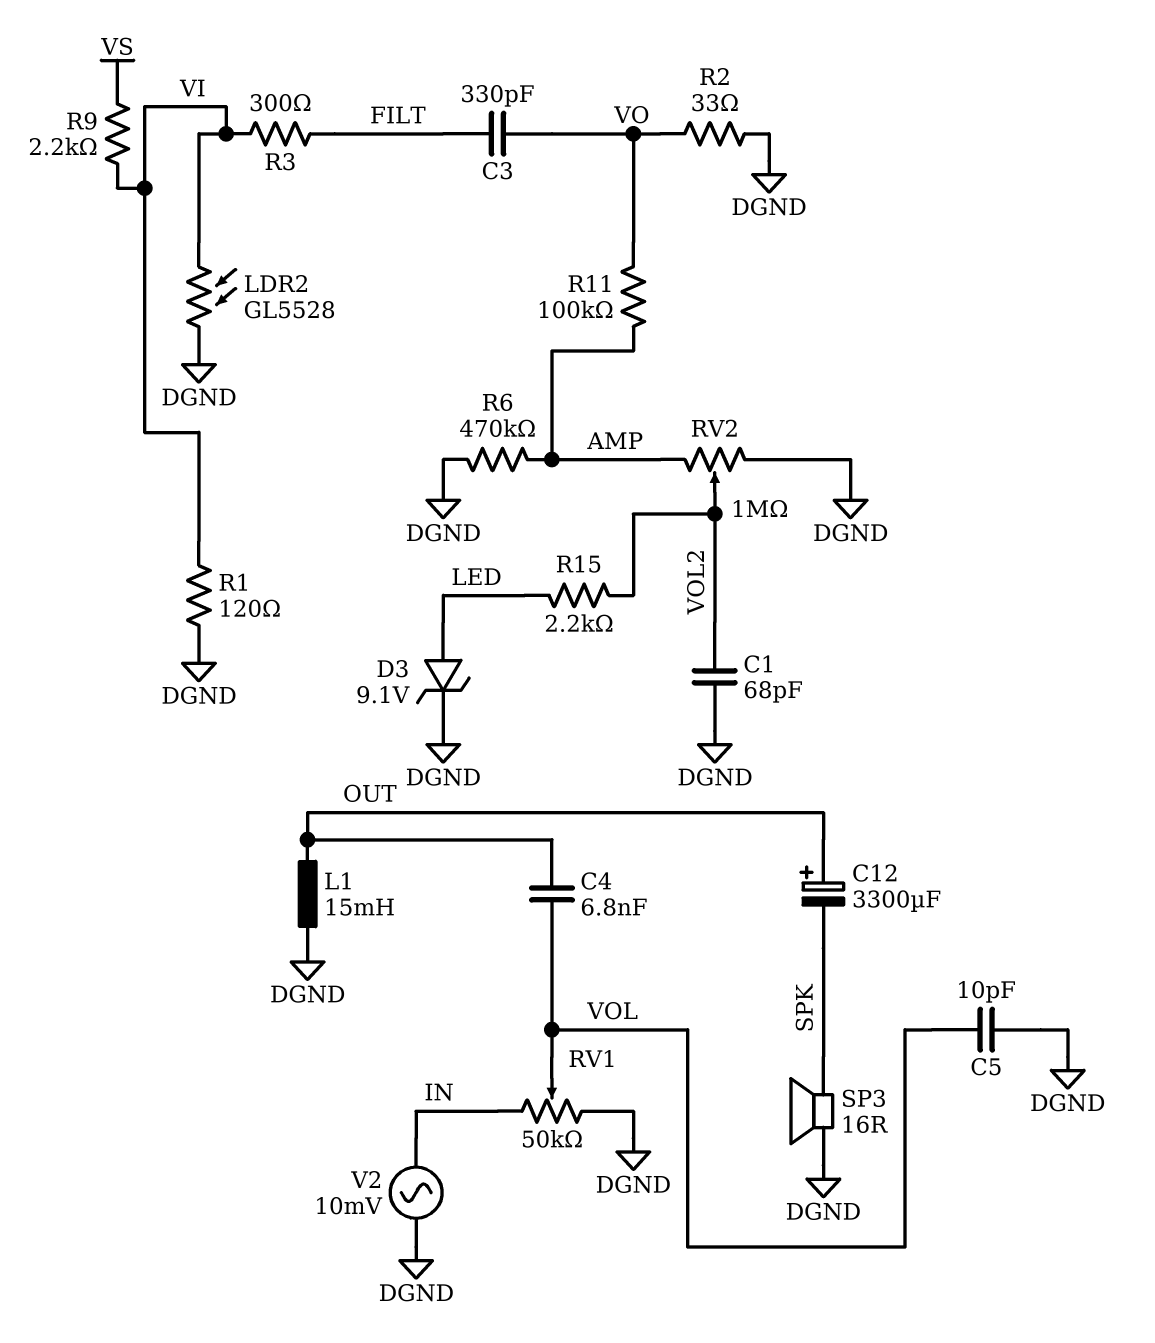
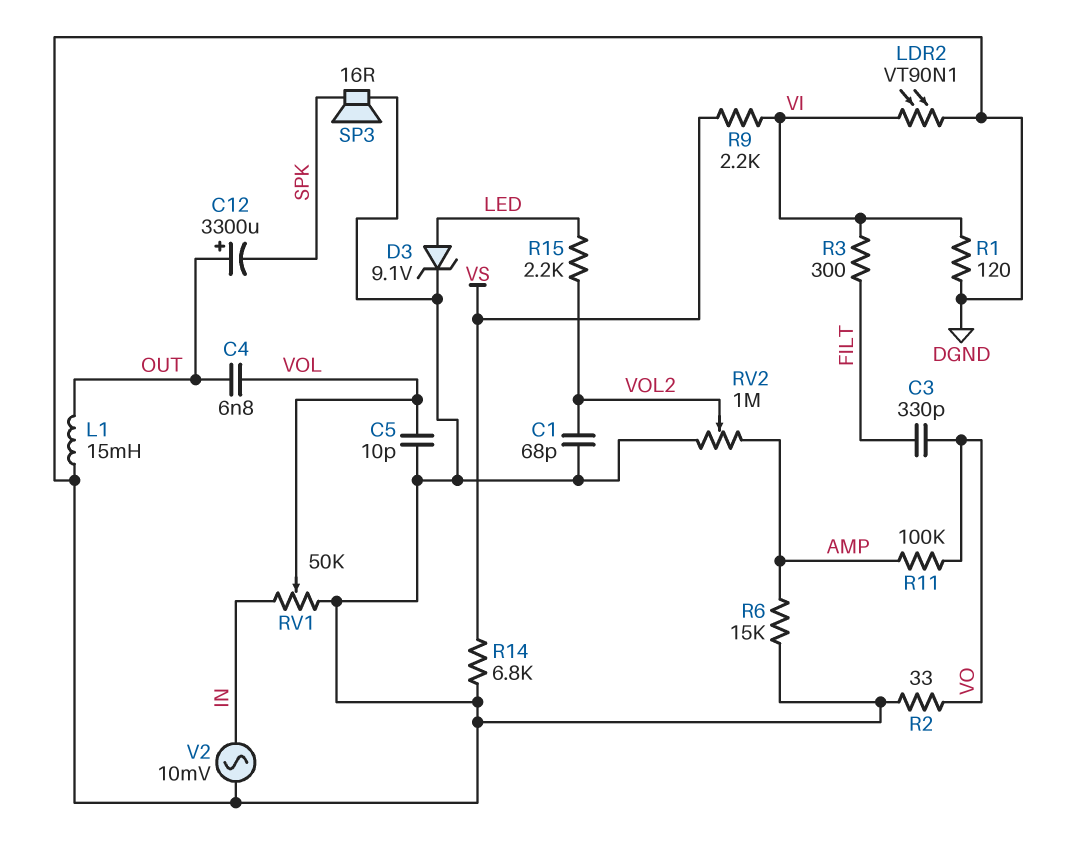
LDR2: GL5528 (DGND, VI) -> VT90N1 (DGND, VI)
R6: 470k (AMP, DGND) -> 15k (AMP, DGND)
R14: none -> 6.8k (DGND, VS)

